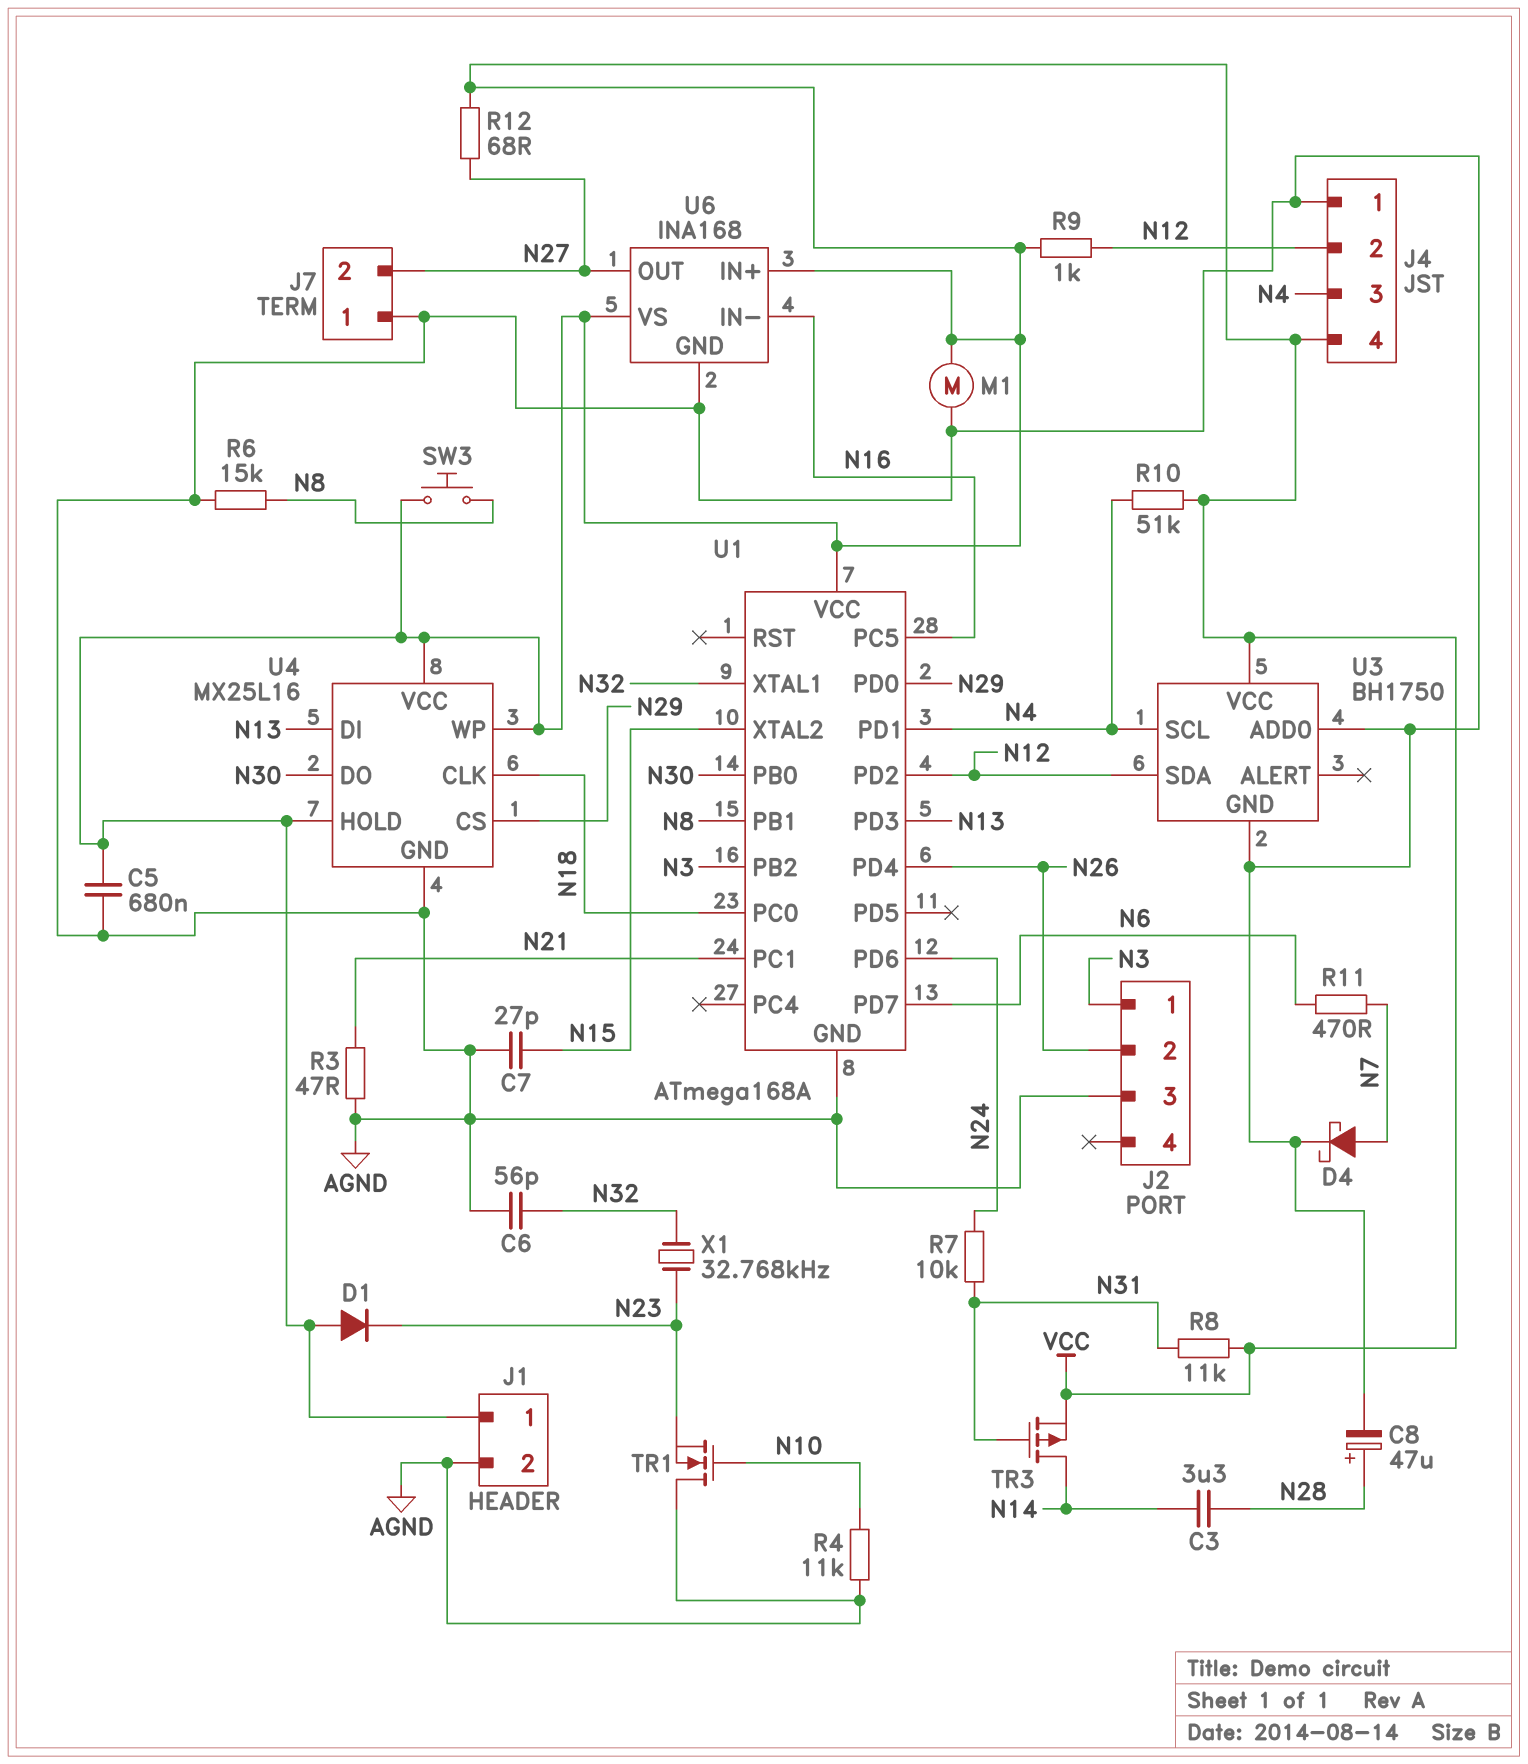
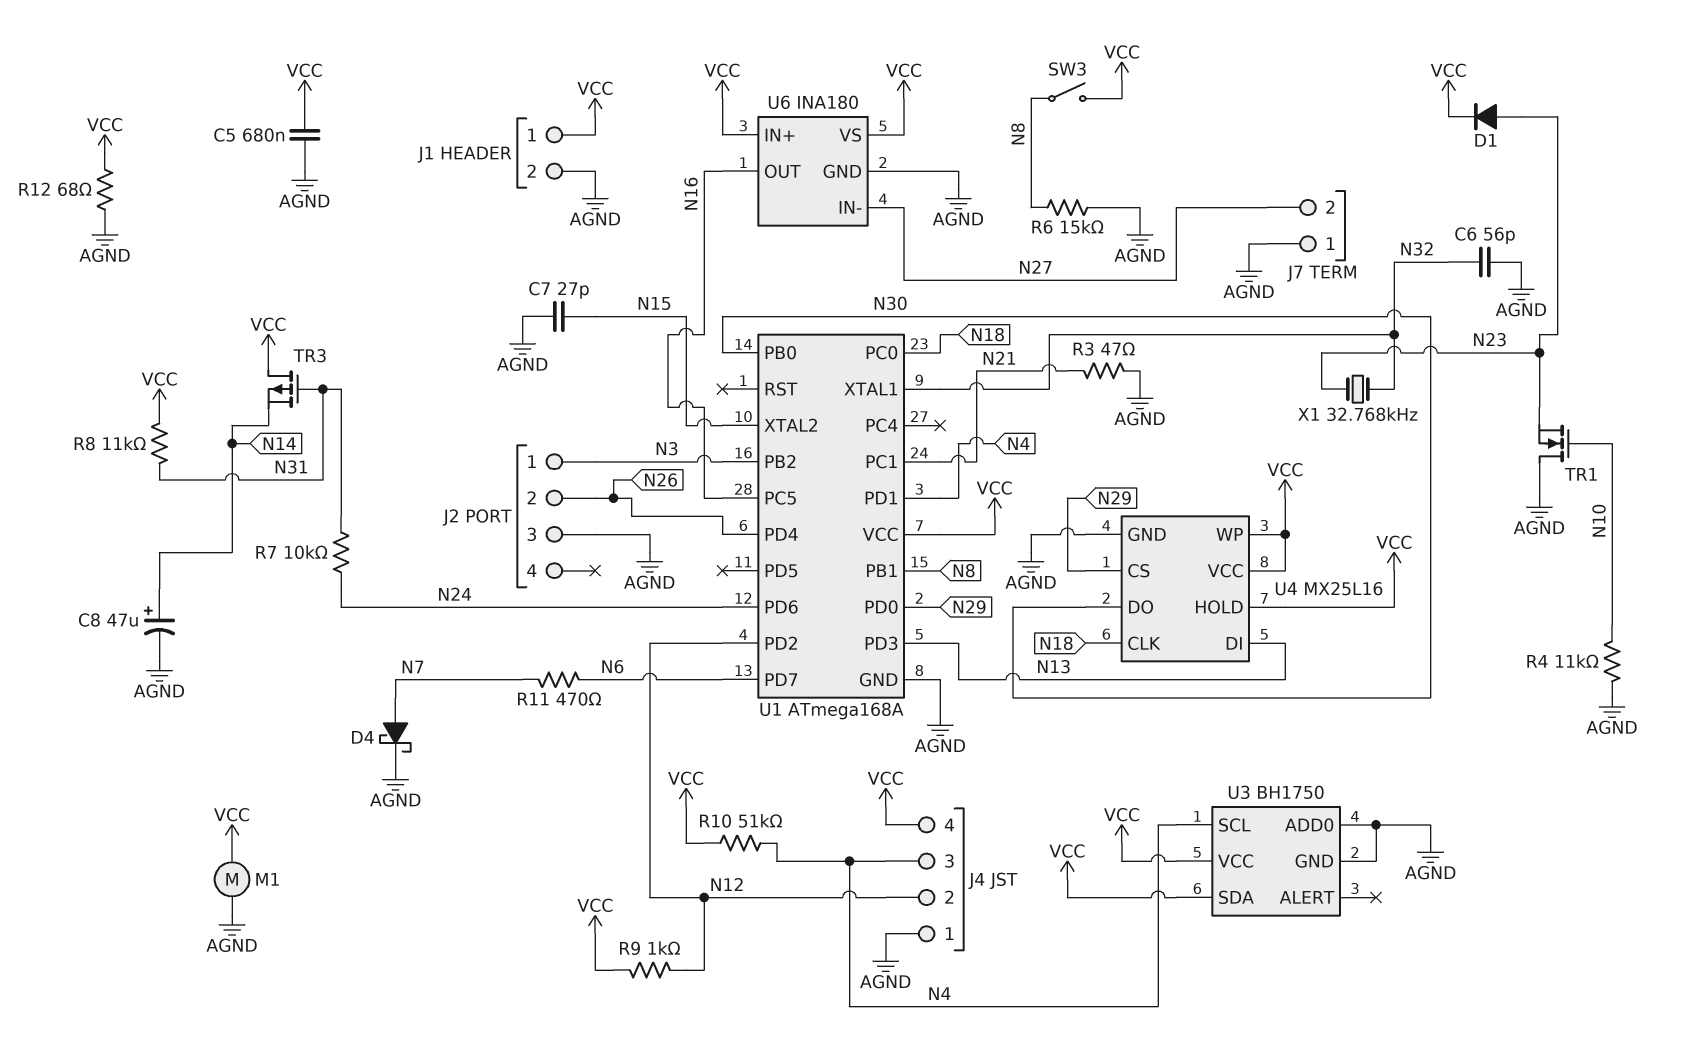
C3: 3.3uF (N14, N28) -> none
C8: 47uF (plus N28, minus AGND) -> 47uF (plus N14, minus AGND)
D1: diode (A VCC, K N23) -> diode (A N23, K VCC)
R12: 68 (N27, VCC) -> 68 (AGND, VCC)
SW3: button (N8, VCC) -> switch (N8, VCC)
TR3: PMOS (G N31, D N14, S VCC) -> PMOS (G N31, D VCC, S N14)
U3 pin SDA: N12 -> VCC
U6: INA168 -> INA180
U6 pin IN-: N16 -> N27
U6 pin OUT: N27 -> N16

